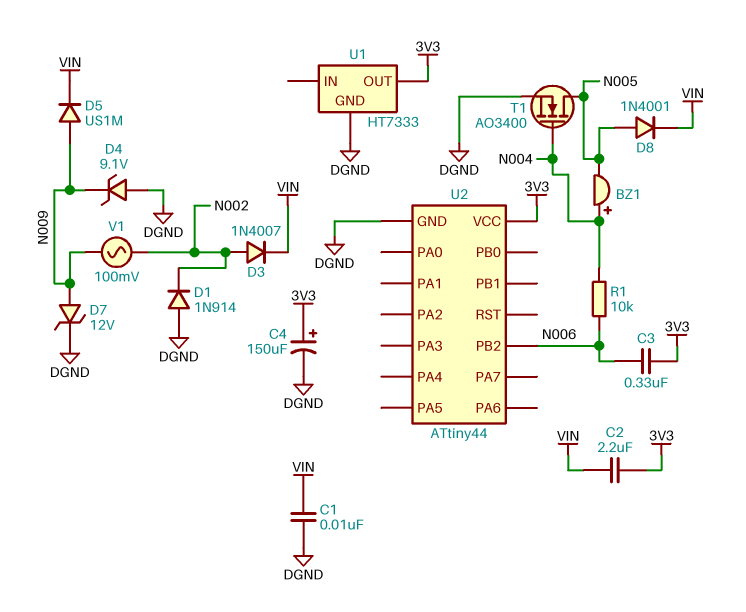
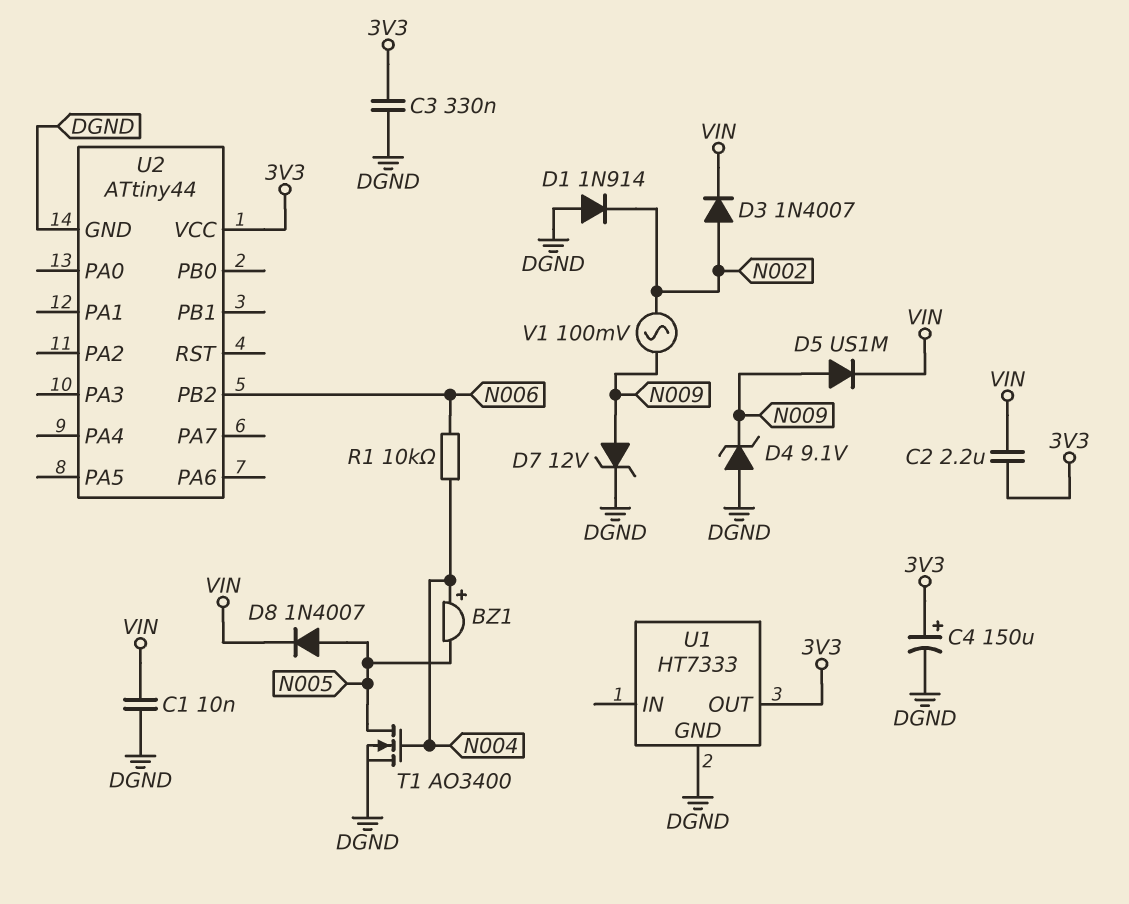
C3: 330nF (3V3, N006) -> 330nF (3V3, DGND)
D8: diode 1N4001 (A N005, K VIN) -> diode 1N4007 (A N005, K VIN)

